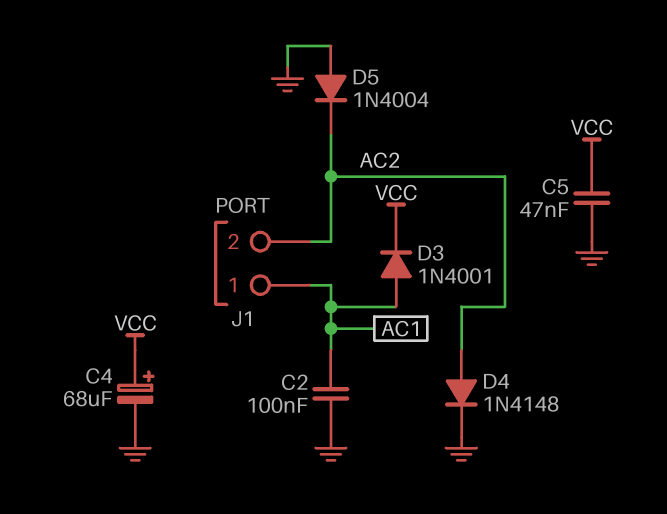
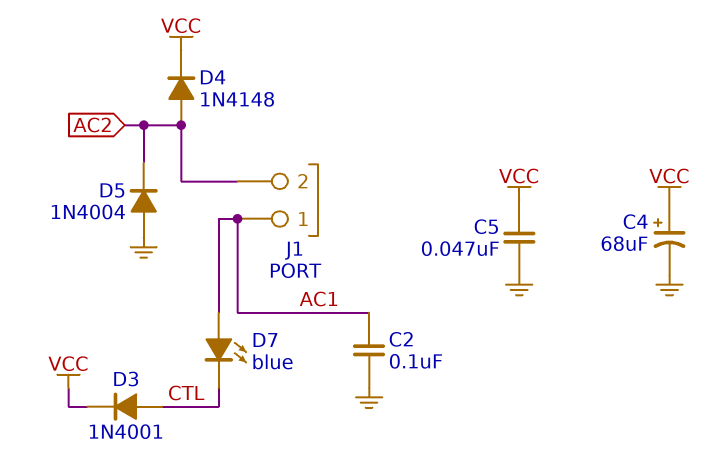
D3: diode 1N4001 (A AC1, K VCC) -> diode 1N4001 (A CTL, K VCC)
D4: diode 1N4148 (A AC2, K GND) -> diode 1N4148 (A AC2, K VCC)
D7: none -> LED blue (A AC1, K CTL)

